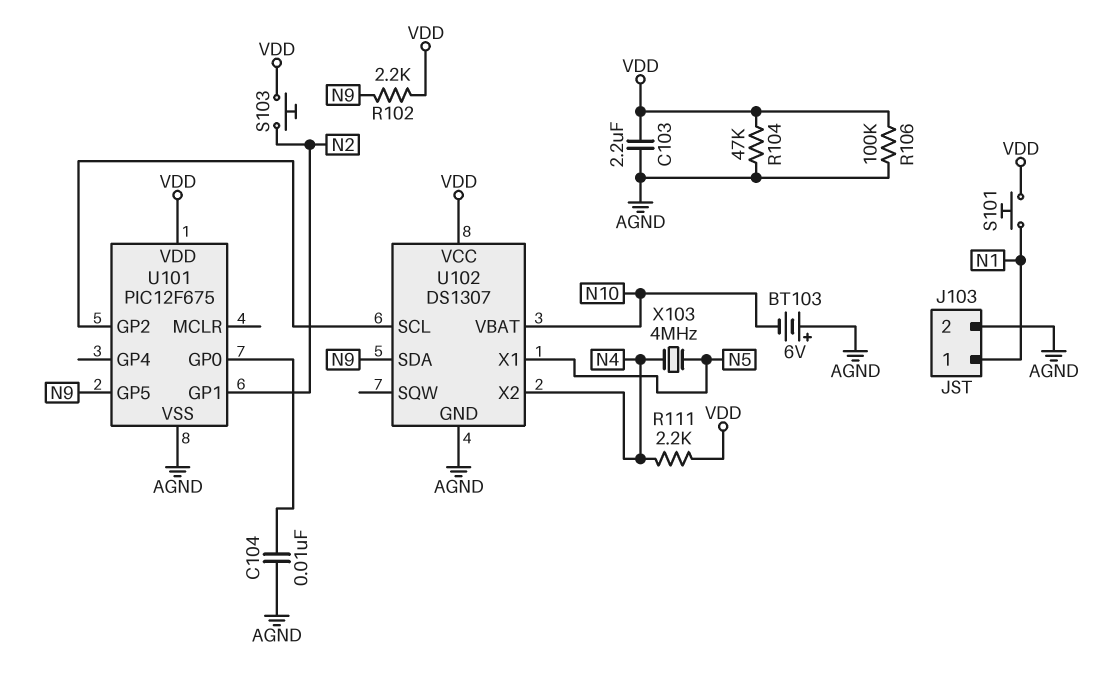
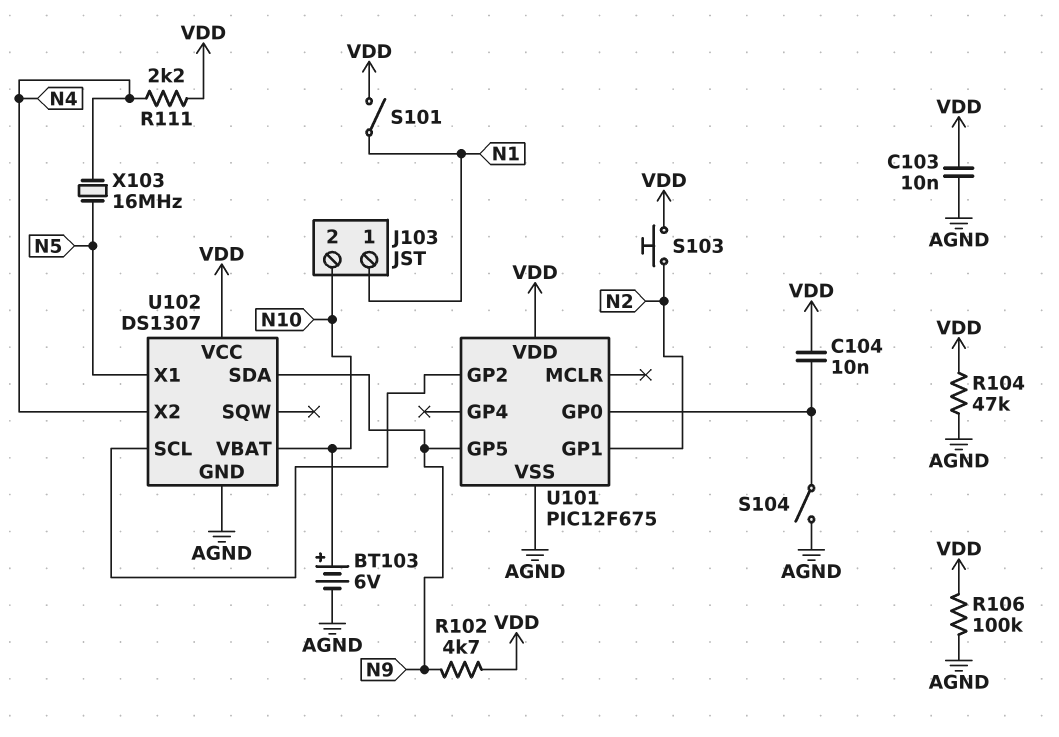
BT103: 6V (plus AGND, minus N10) -> 6V (plus N10, minus AGND)
C103: 2.2uF (AGND, VDD) -> 10nF (AGND, VDD)
C104: 10nF (AGND, U101/GP0) -> 10nF (U101/GP0, VDD)
J103 pin 2: AGND -> N10
R102: 2.2k (N9, VDD) -> 4.7k (N9, VDD)
S101: button (N1, VDD) -> switch (N1, VDD)
S104: none -> switch (AGND, U101/GP0)
X103: 4MHz (N4, N5) -> 16MHz (N4, N5)

